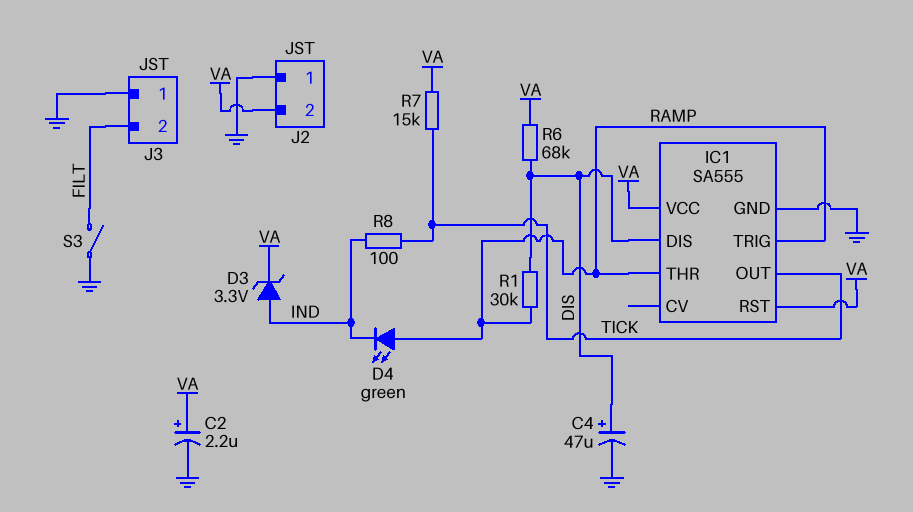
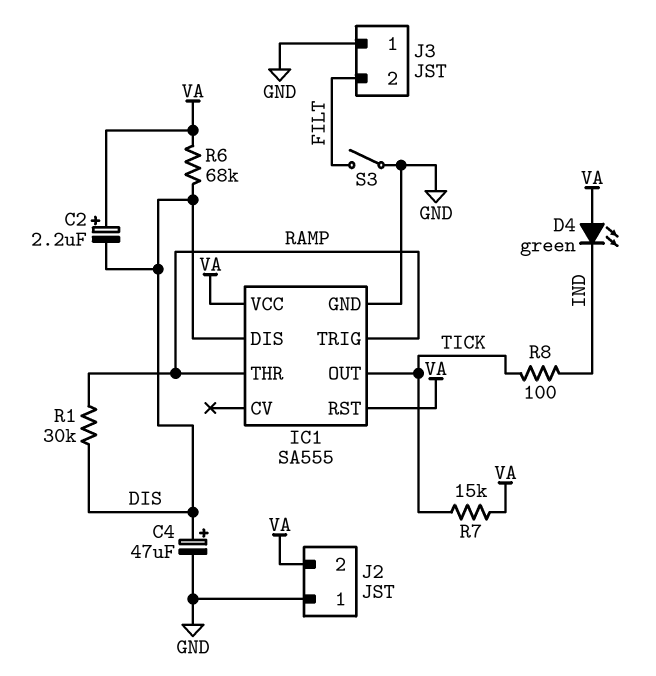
C2: 2.2uF (plus VA, minus GND) -> 2.2uF (plus VA, minus DIS)
D3: zener 3.3V (A IND, K VA) -> none
D4: LED green (A RAMP, K IND) -> LED green (A VA, K IND)

